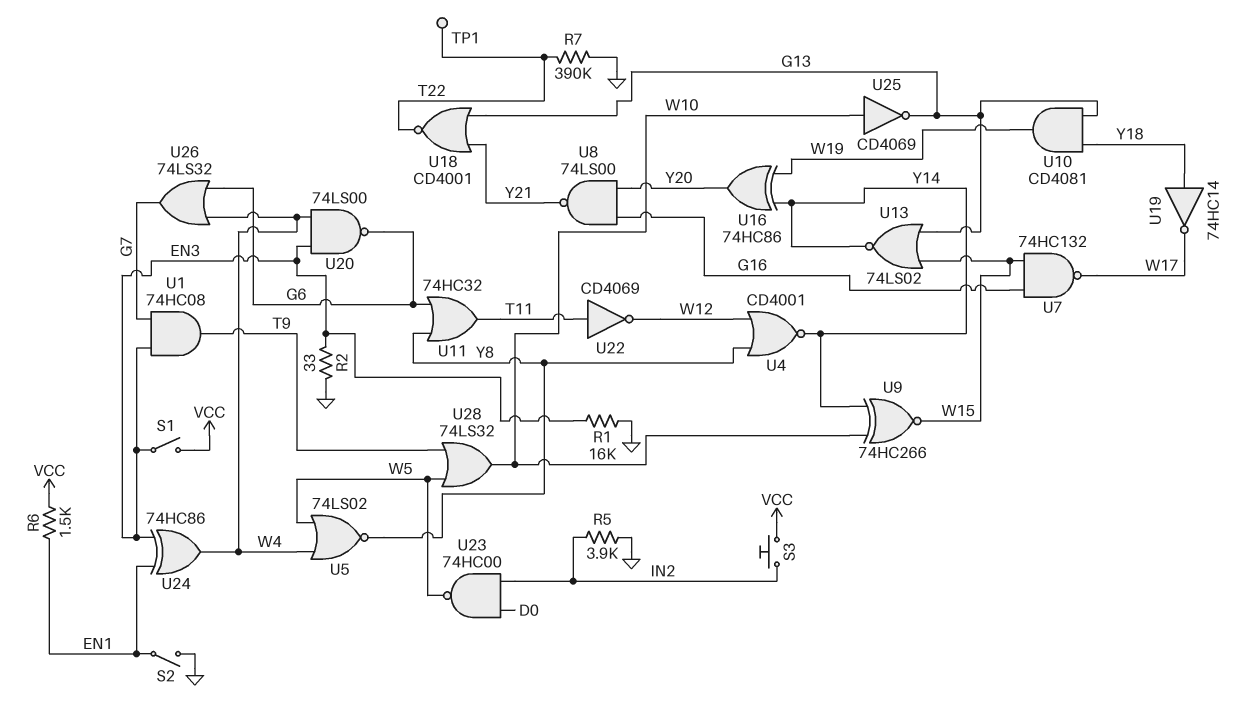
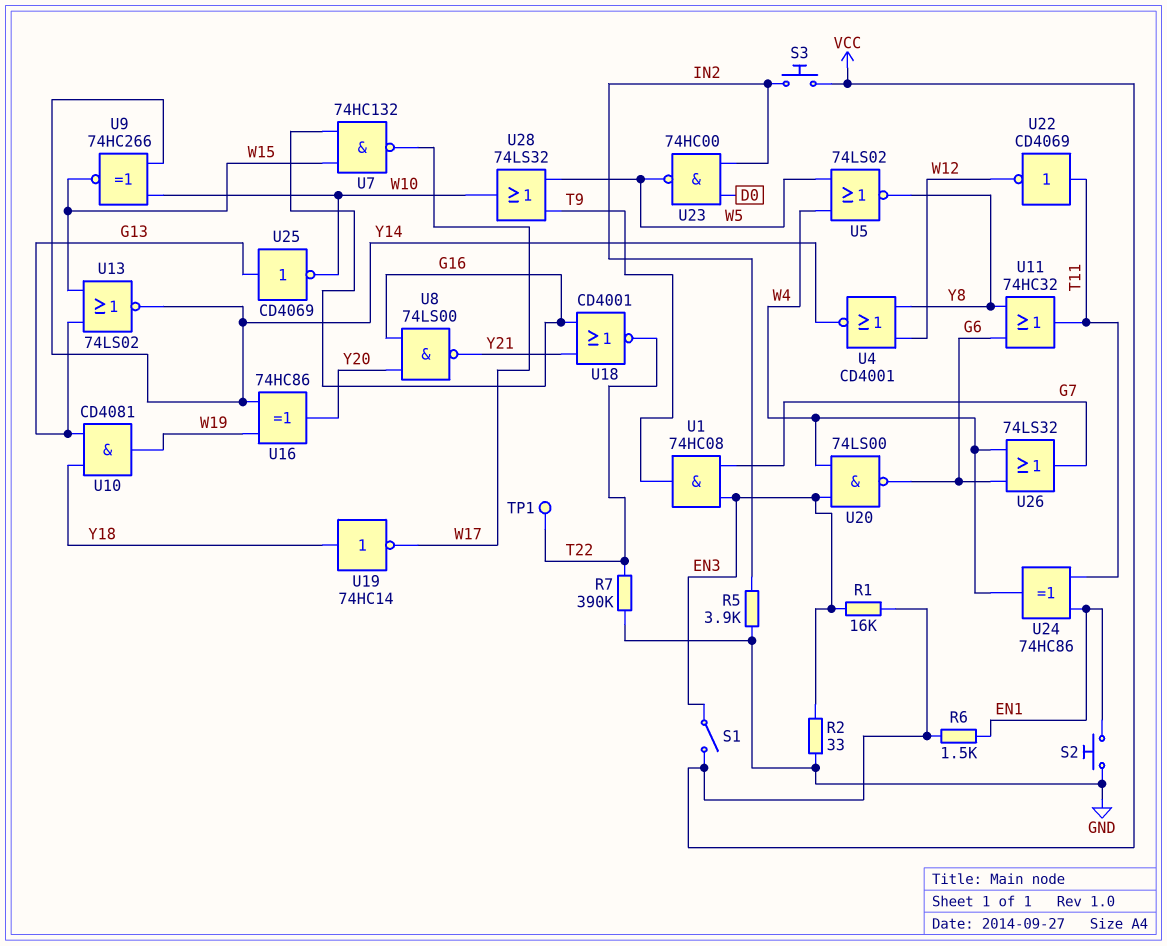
R1: 16k (EN3, GND) -> 16k (EN3, VCC)
S2: switch (EN1, GND) -> button (EN1, GND)
U18: NOR CD4001 (in G13, in Y21, out T22) -> NOR CD4001 (in G16, in Y21, out T22)
U24: XOR 74HC86 (in EN1, in EN3, out W4) -> XOR 74HC86 (in EN1, in T11, out W4)
U25: NOT CD4069 (in W10, out G13) -> NOT CD4069 (in G13, out W10)

